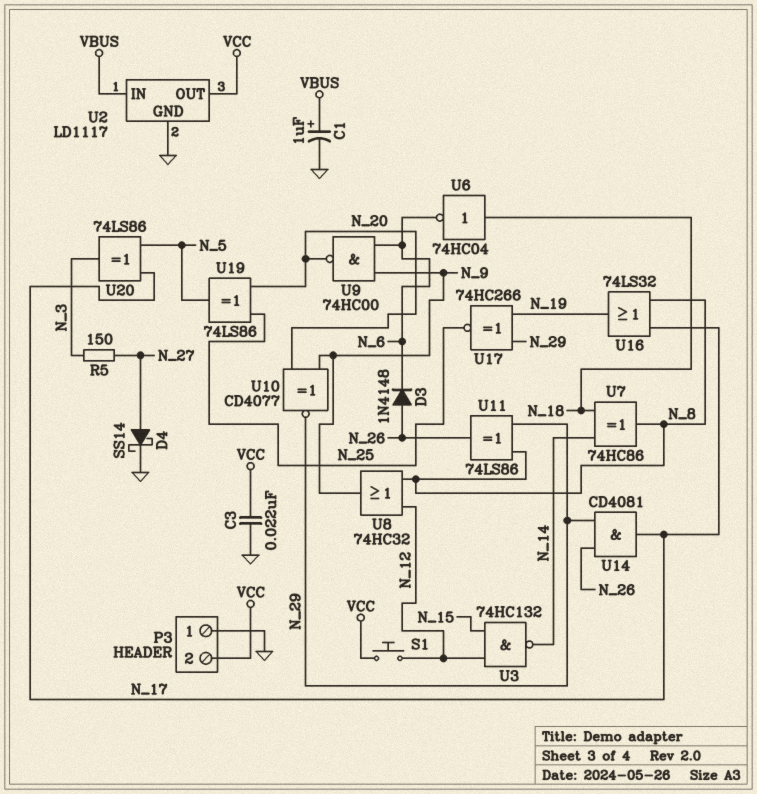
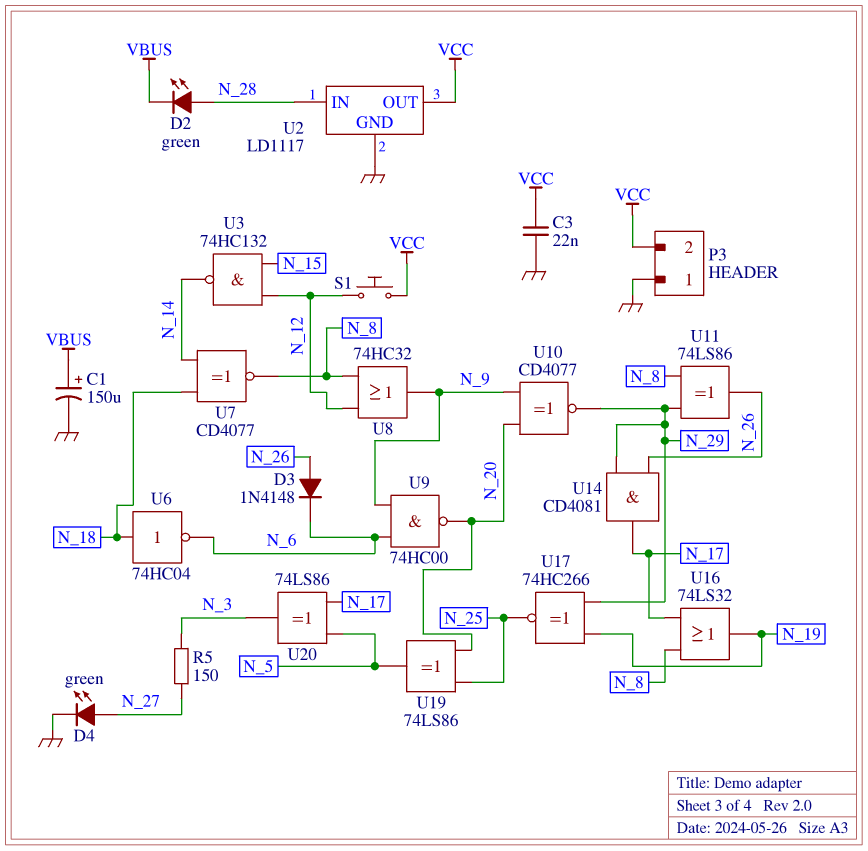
C1: 1uF (plus VBUS, minus GND) -> 150uF (plus VBUS, minus GND)
D2: none -> LED green (A N_28, K VBUS)
D4: schottky SS14 (A N_27, K GND) -> LED green (A N_27, K GND)
U2 pin IN: VBUS -> N_28
U7: XOR 74HC86 (in N_14, in N_18, out N_8) -> XNOR CD4077 (in N_14, in N_18, out N_8)

